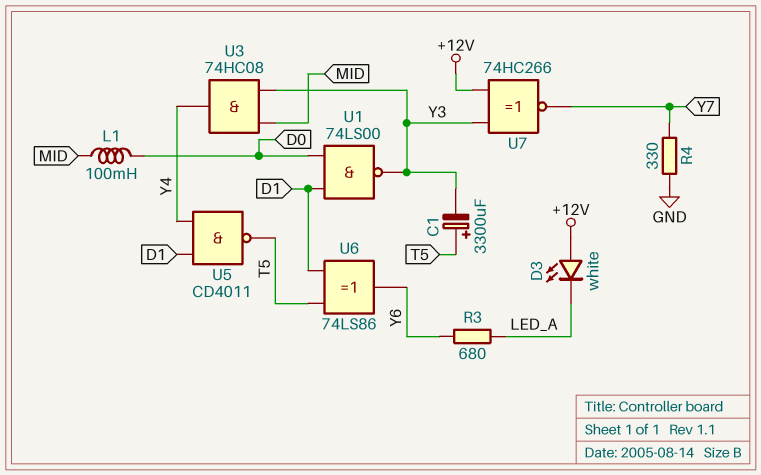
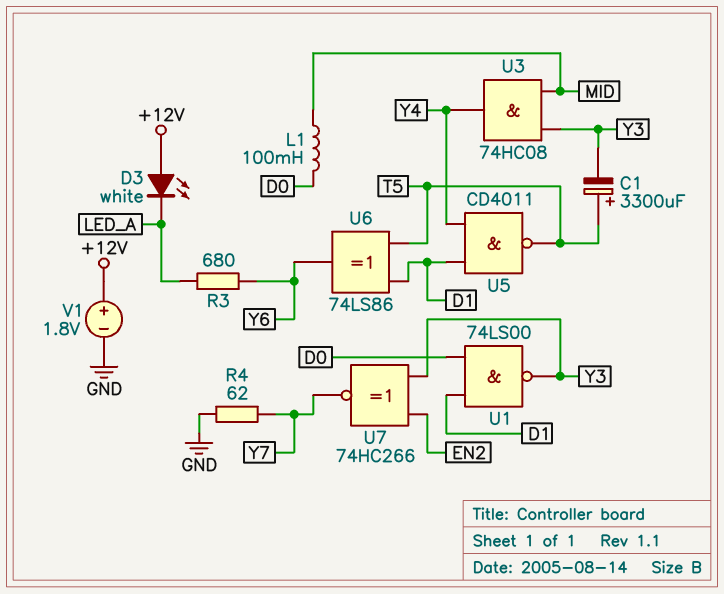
R4: 330 (GND, Y7) -> 62 (GND, Y7)
U7: XNOR 74HC266 (in +12V, in Y3, out Y7) -> XNOR 74HC266 (in EN2, in Y3, out Y7)
V1: none -> 1.8V (plus +12V, minus GND)

